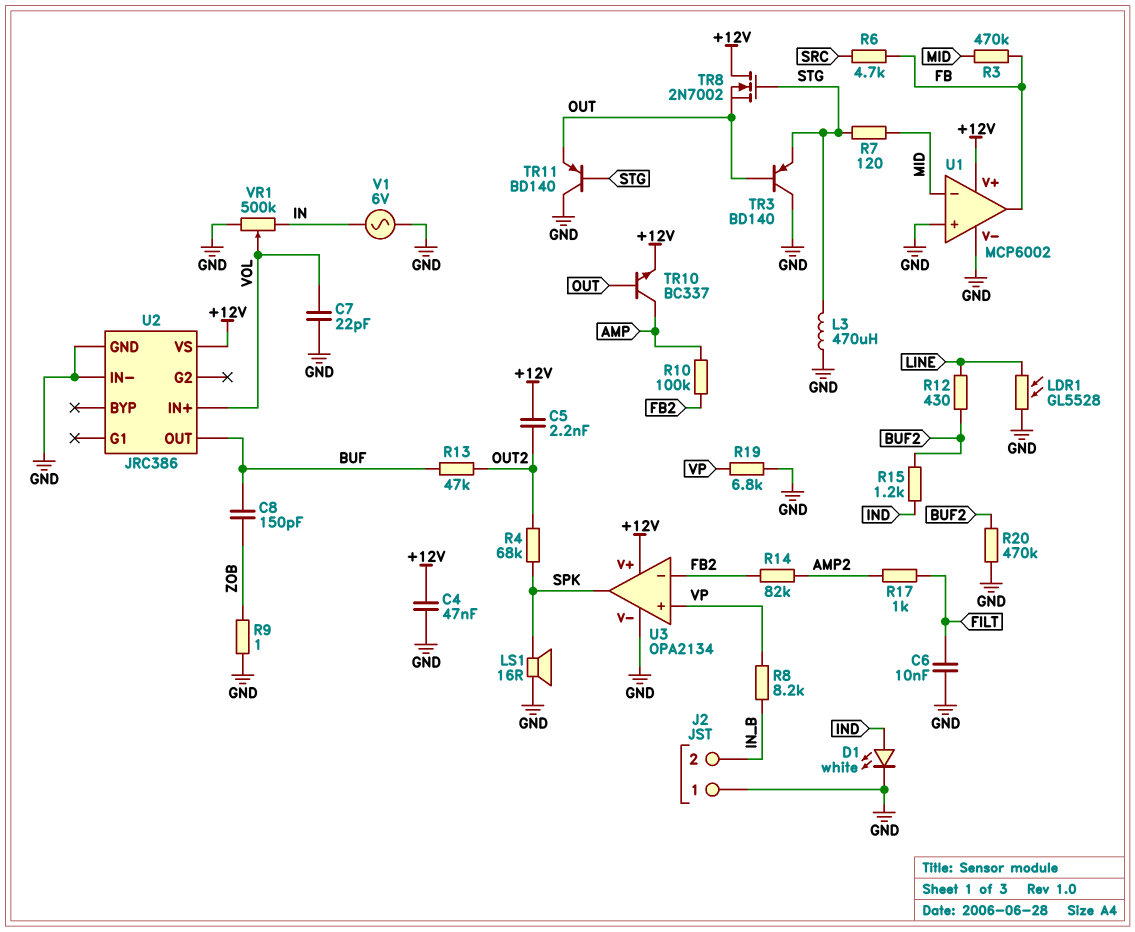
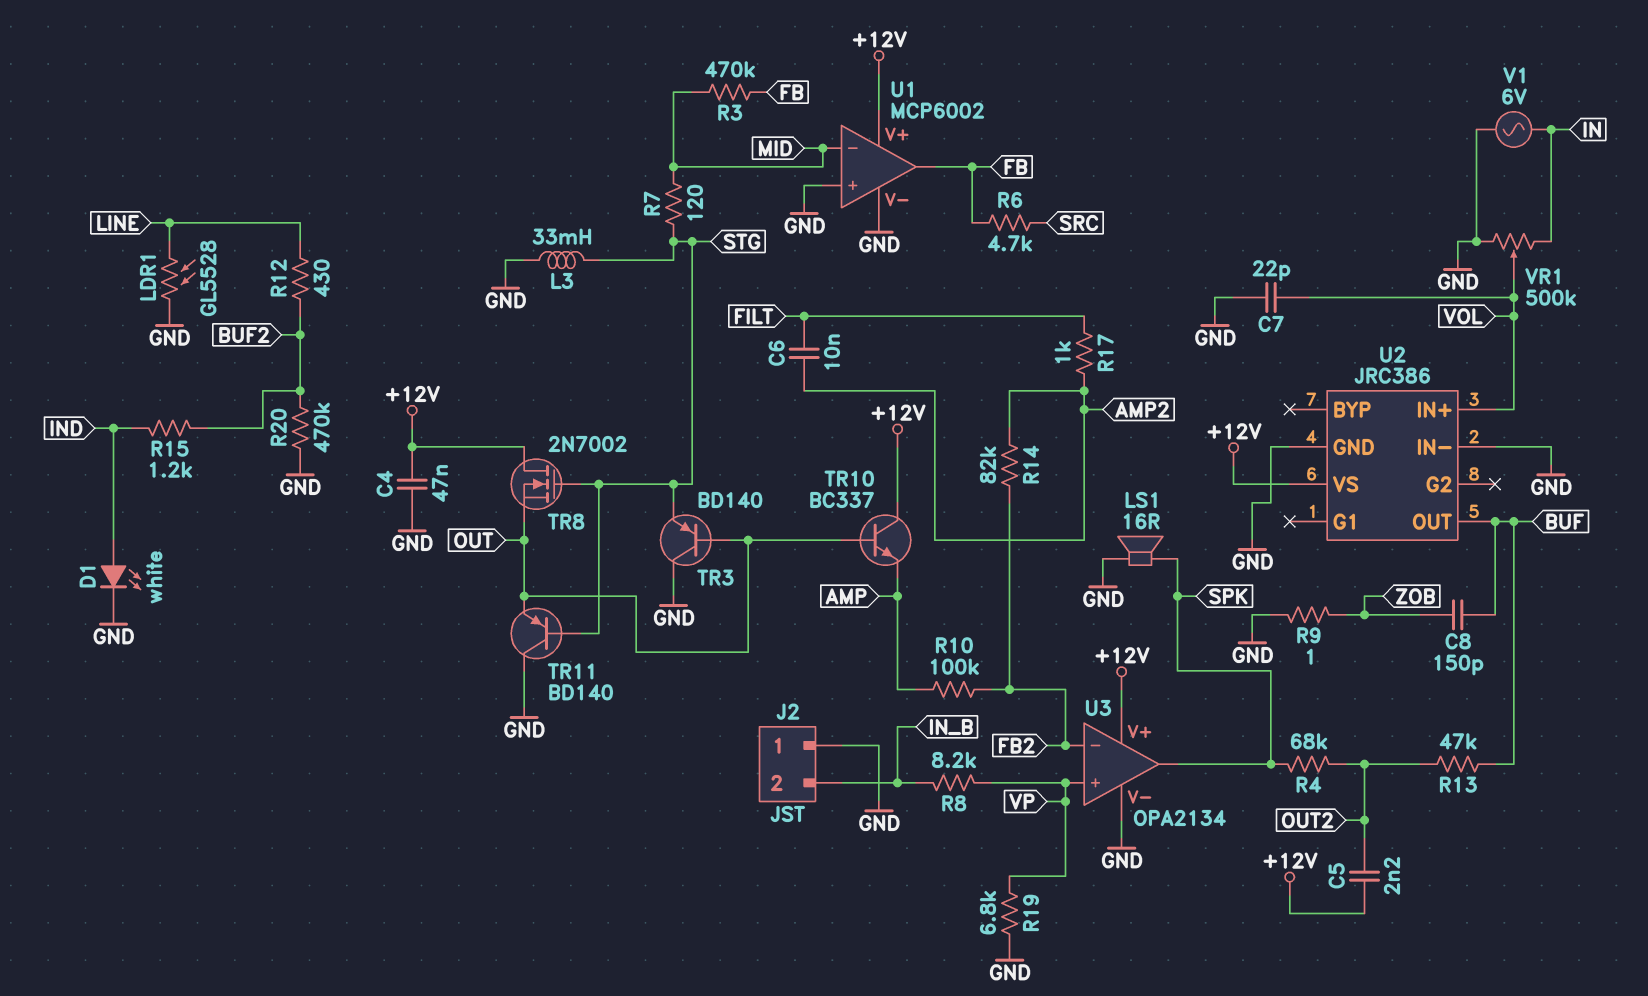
C6: 10nF (FILT, GND) -> 10nF (AMP2, FILT)
L3: 470uH (GND, STG) -> 33mH (GND, STG)
TR10: NPN BC337 (B OUT, C AMP, E +12V) -> NPN BC337 (B OUT, C +12V, E AMP)

